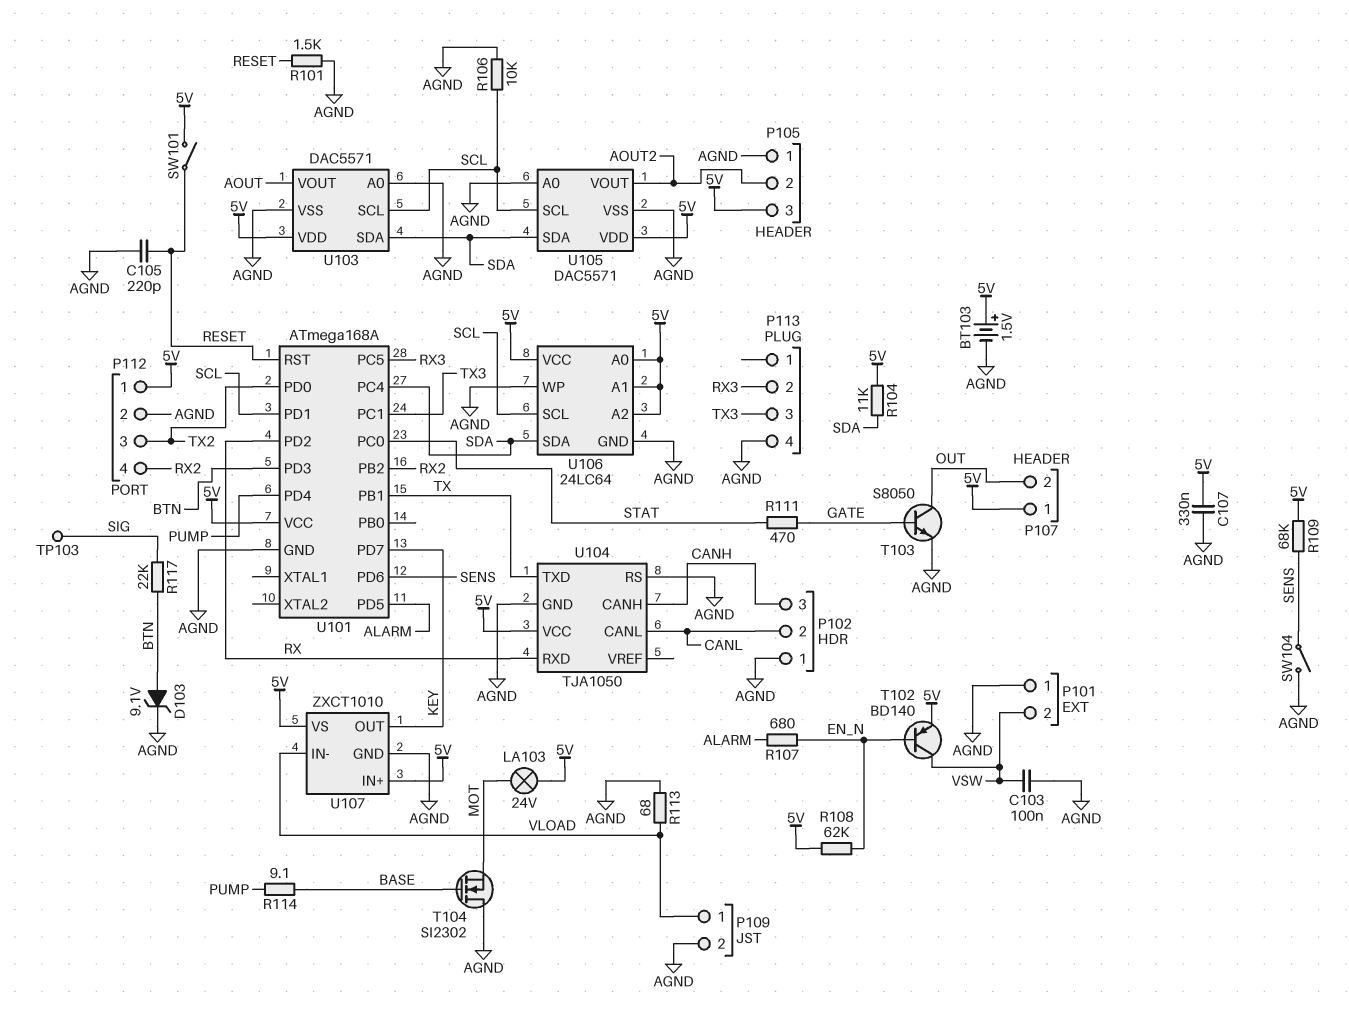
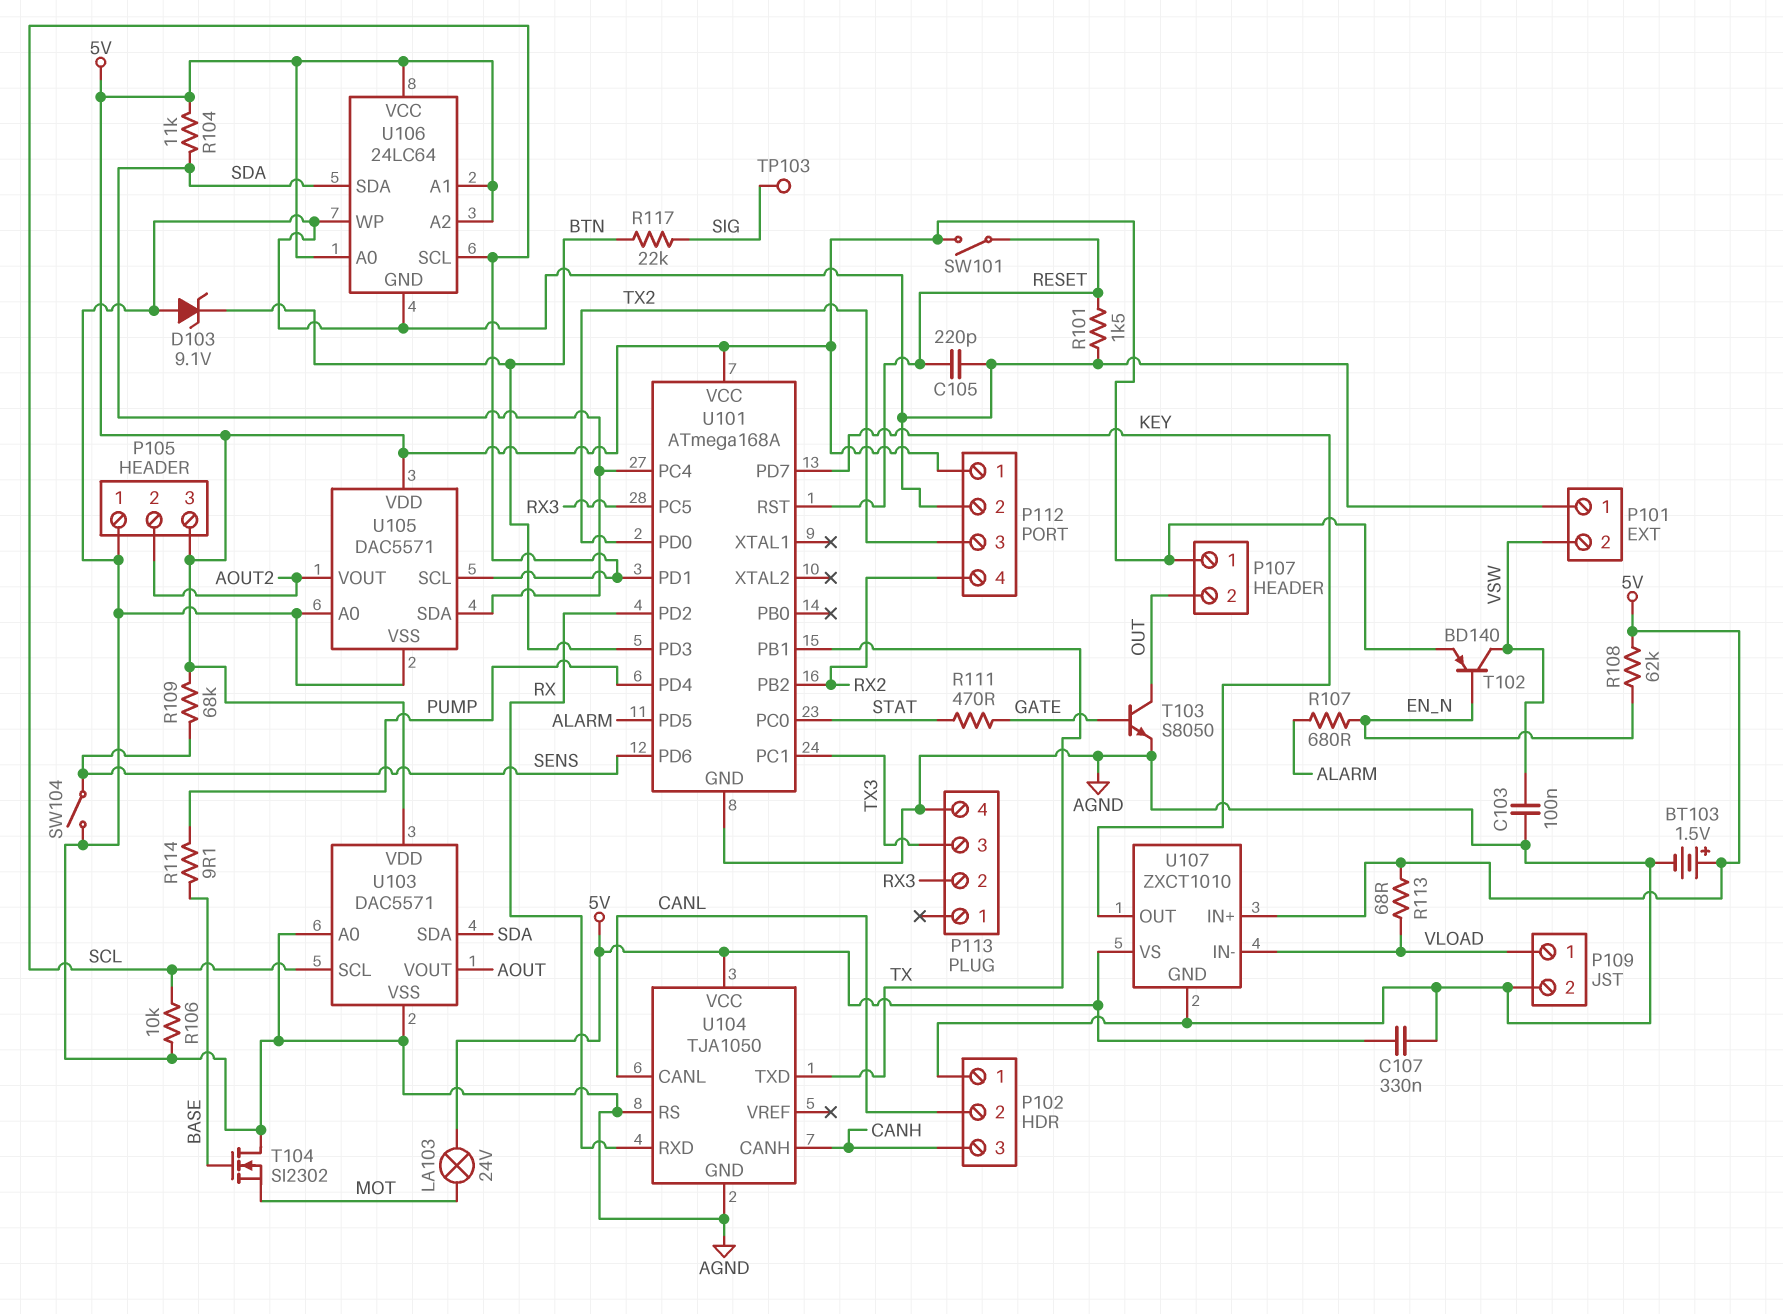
D103: zener 9.1V (A BTN, K AGND) -> zener 9.1V (A AGND, K BTN)
R113: 68 (AGND, VLOAD) -> 68 (5V, VLOAD)

